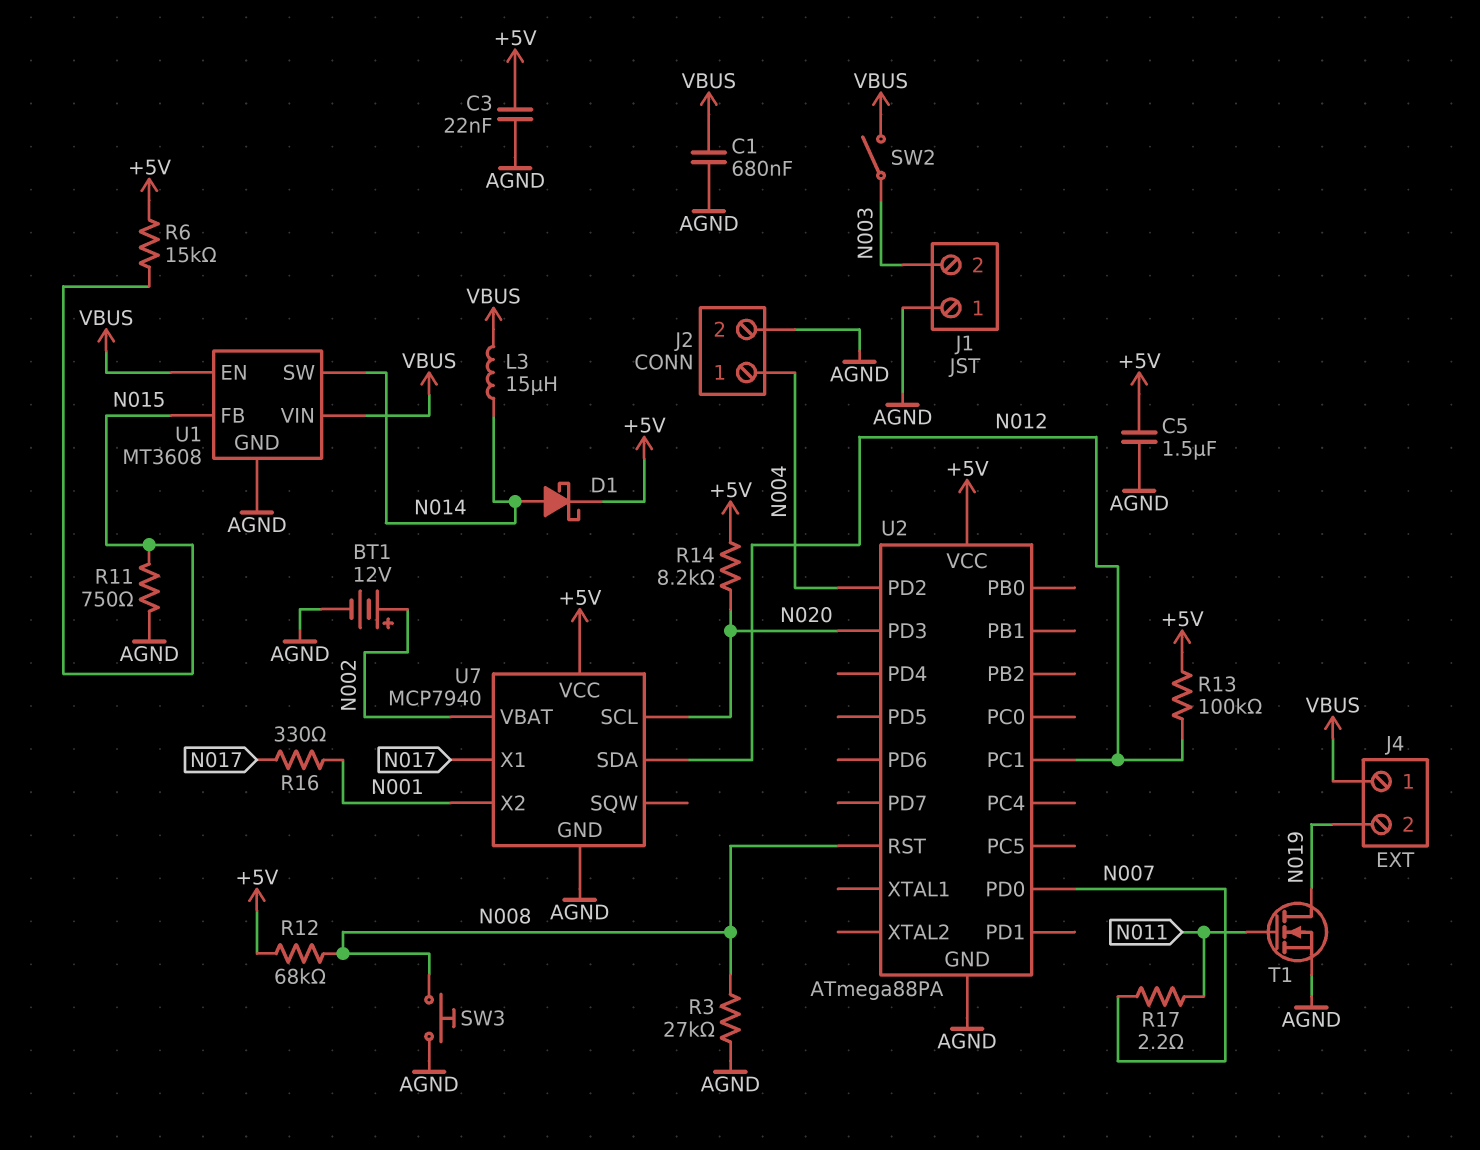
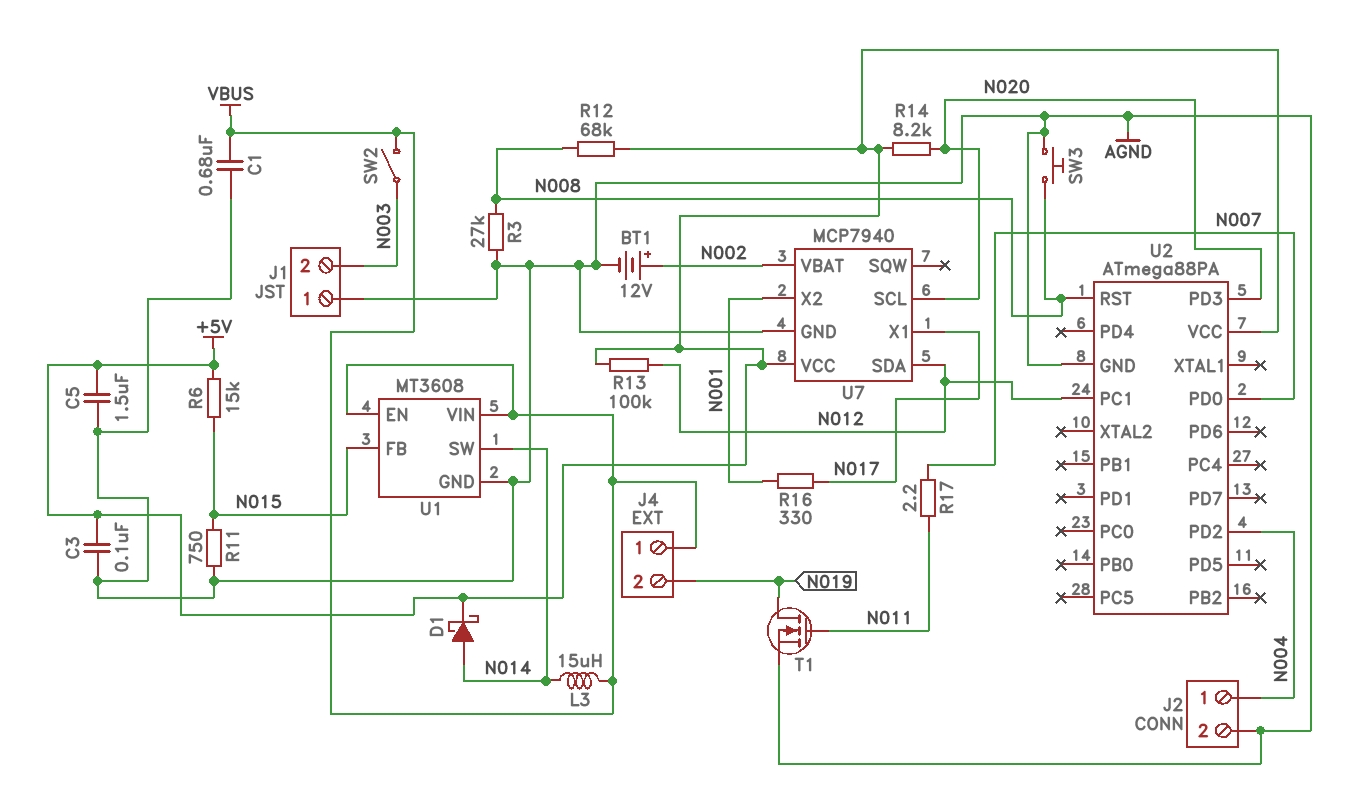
C3: 22nF (+5V, AGND) -> 100nF (+5V, AGND)

